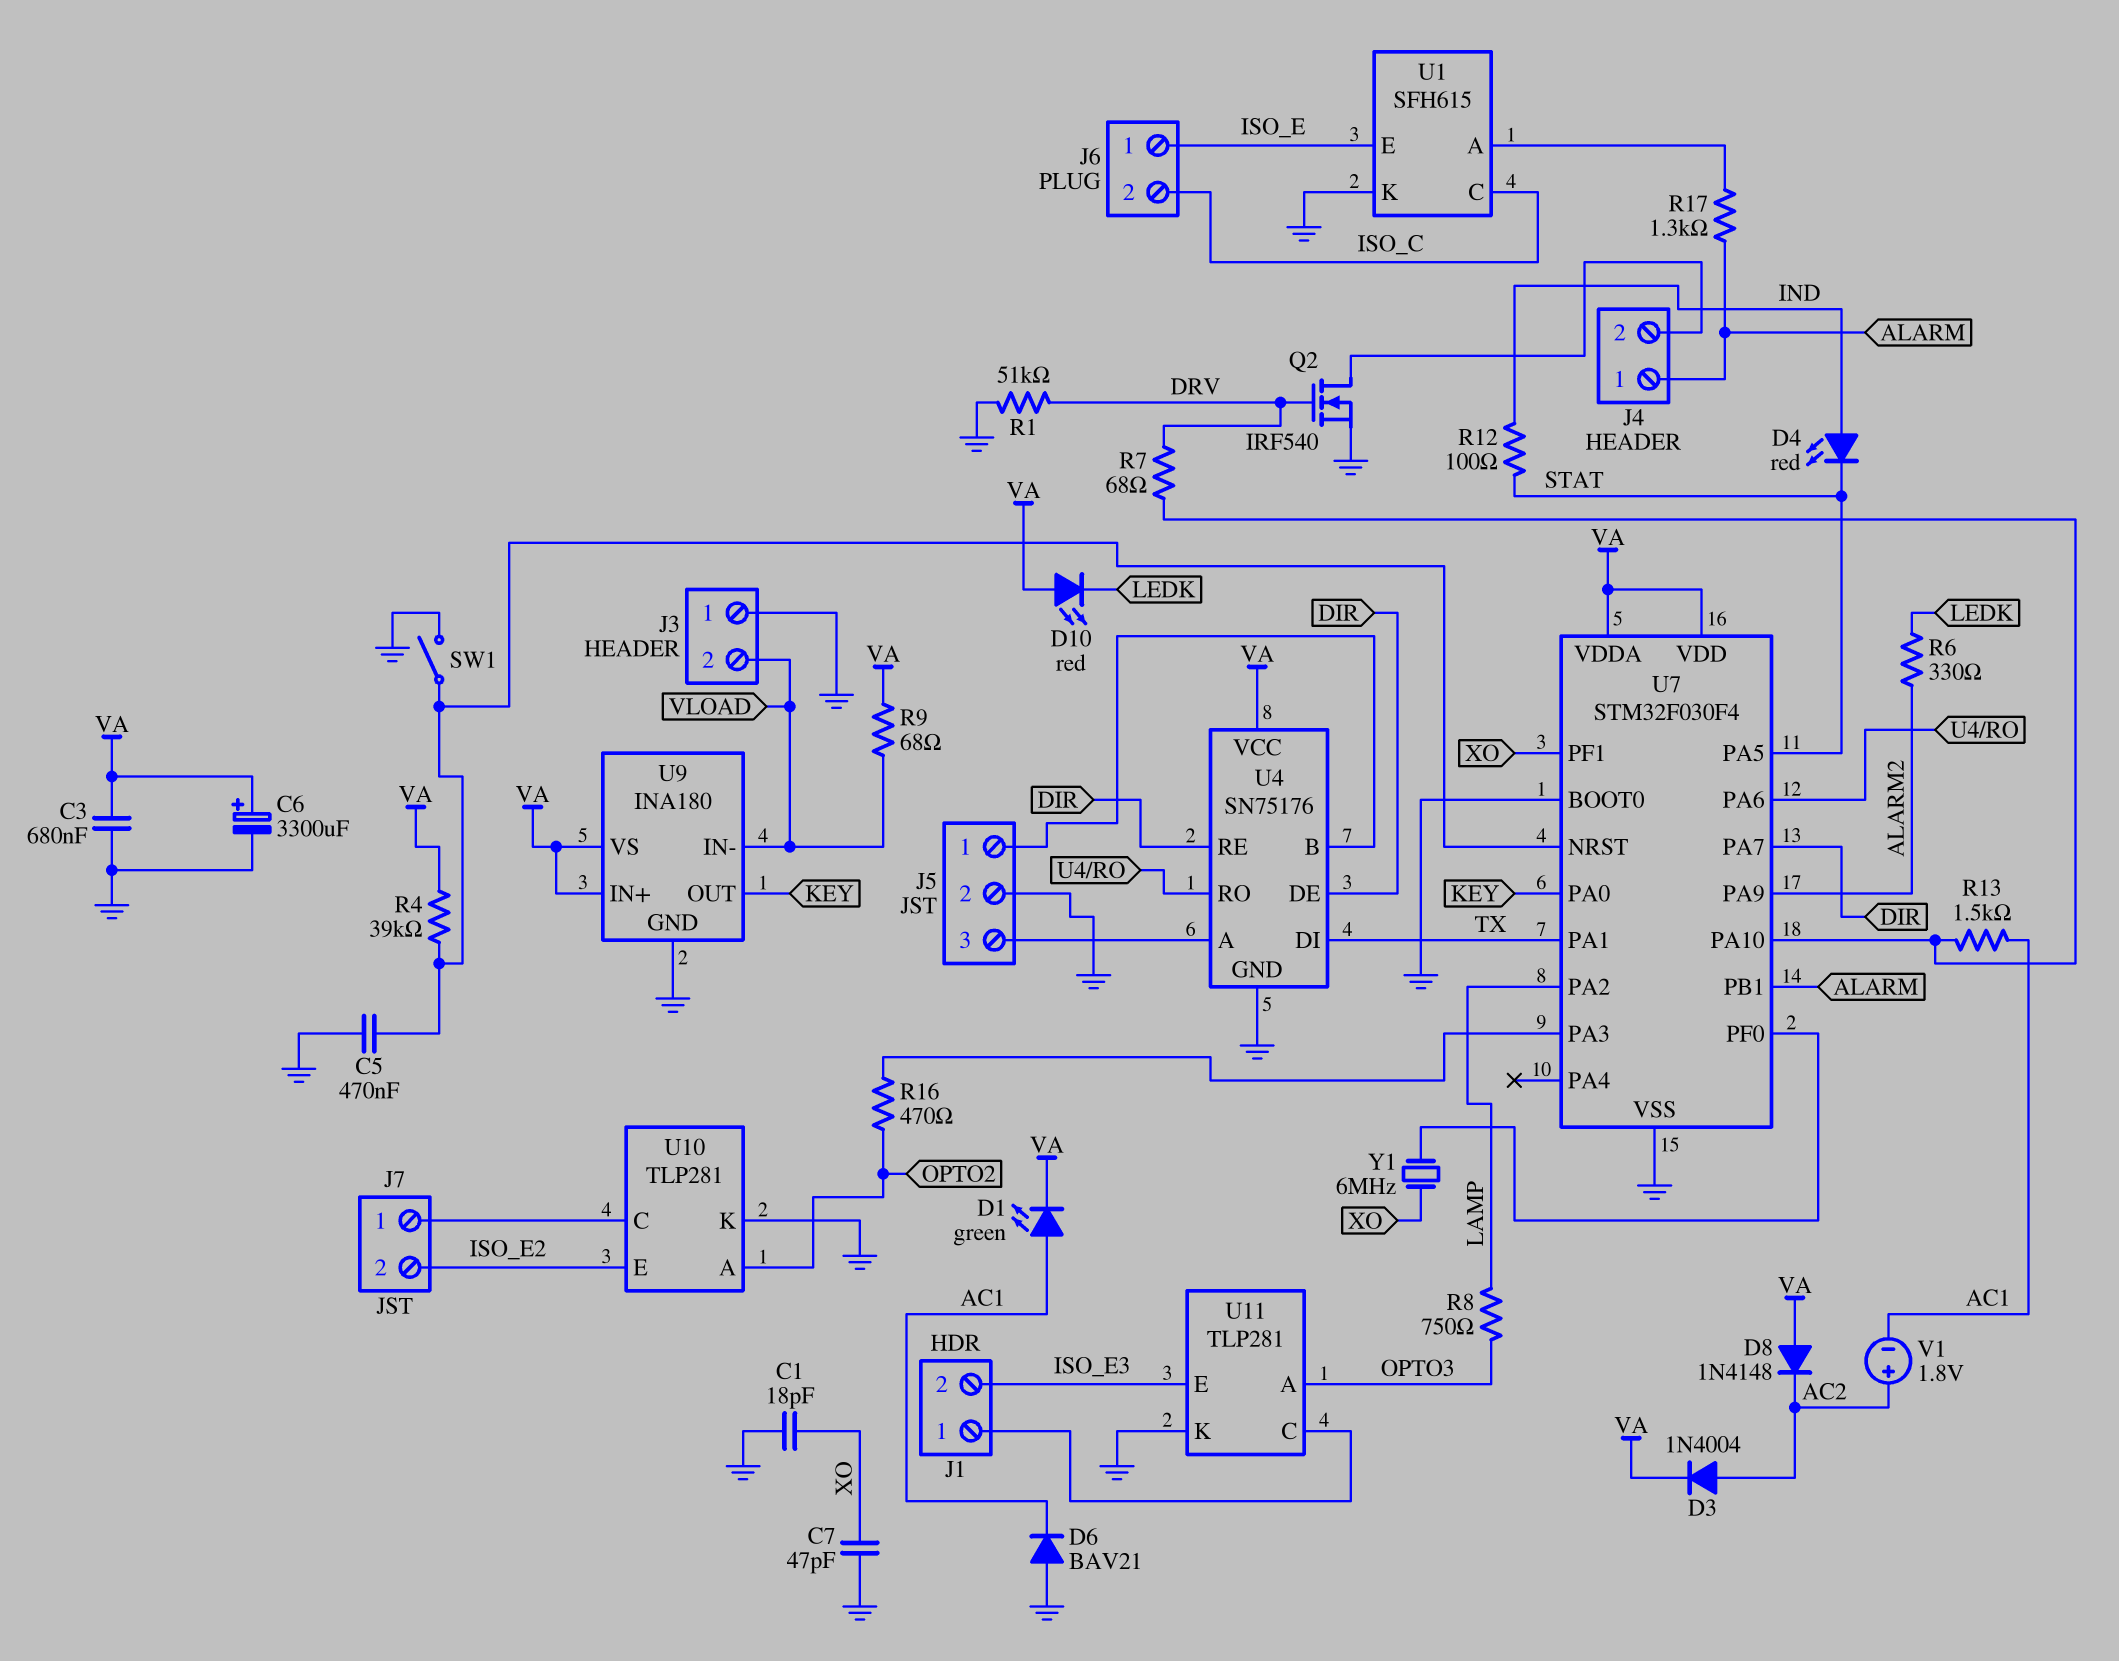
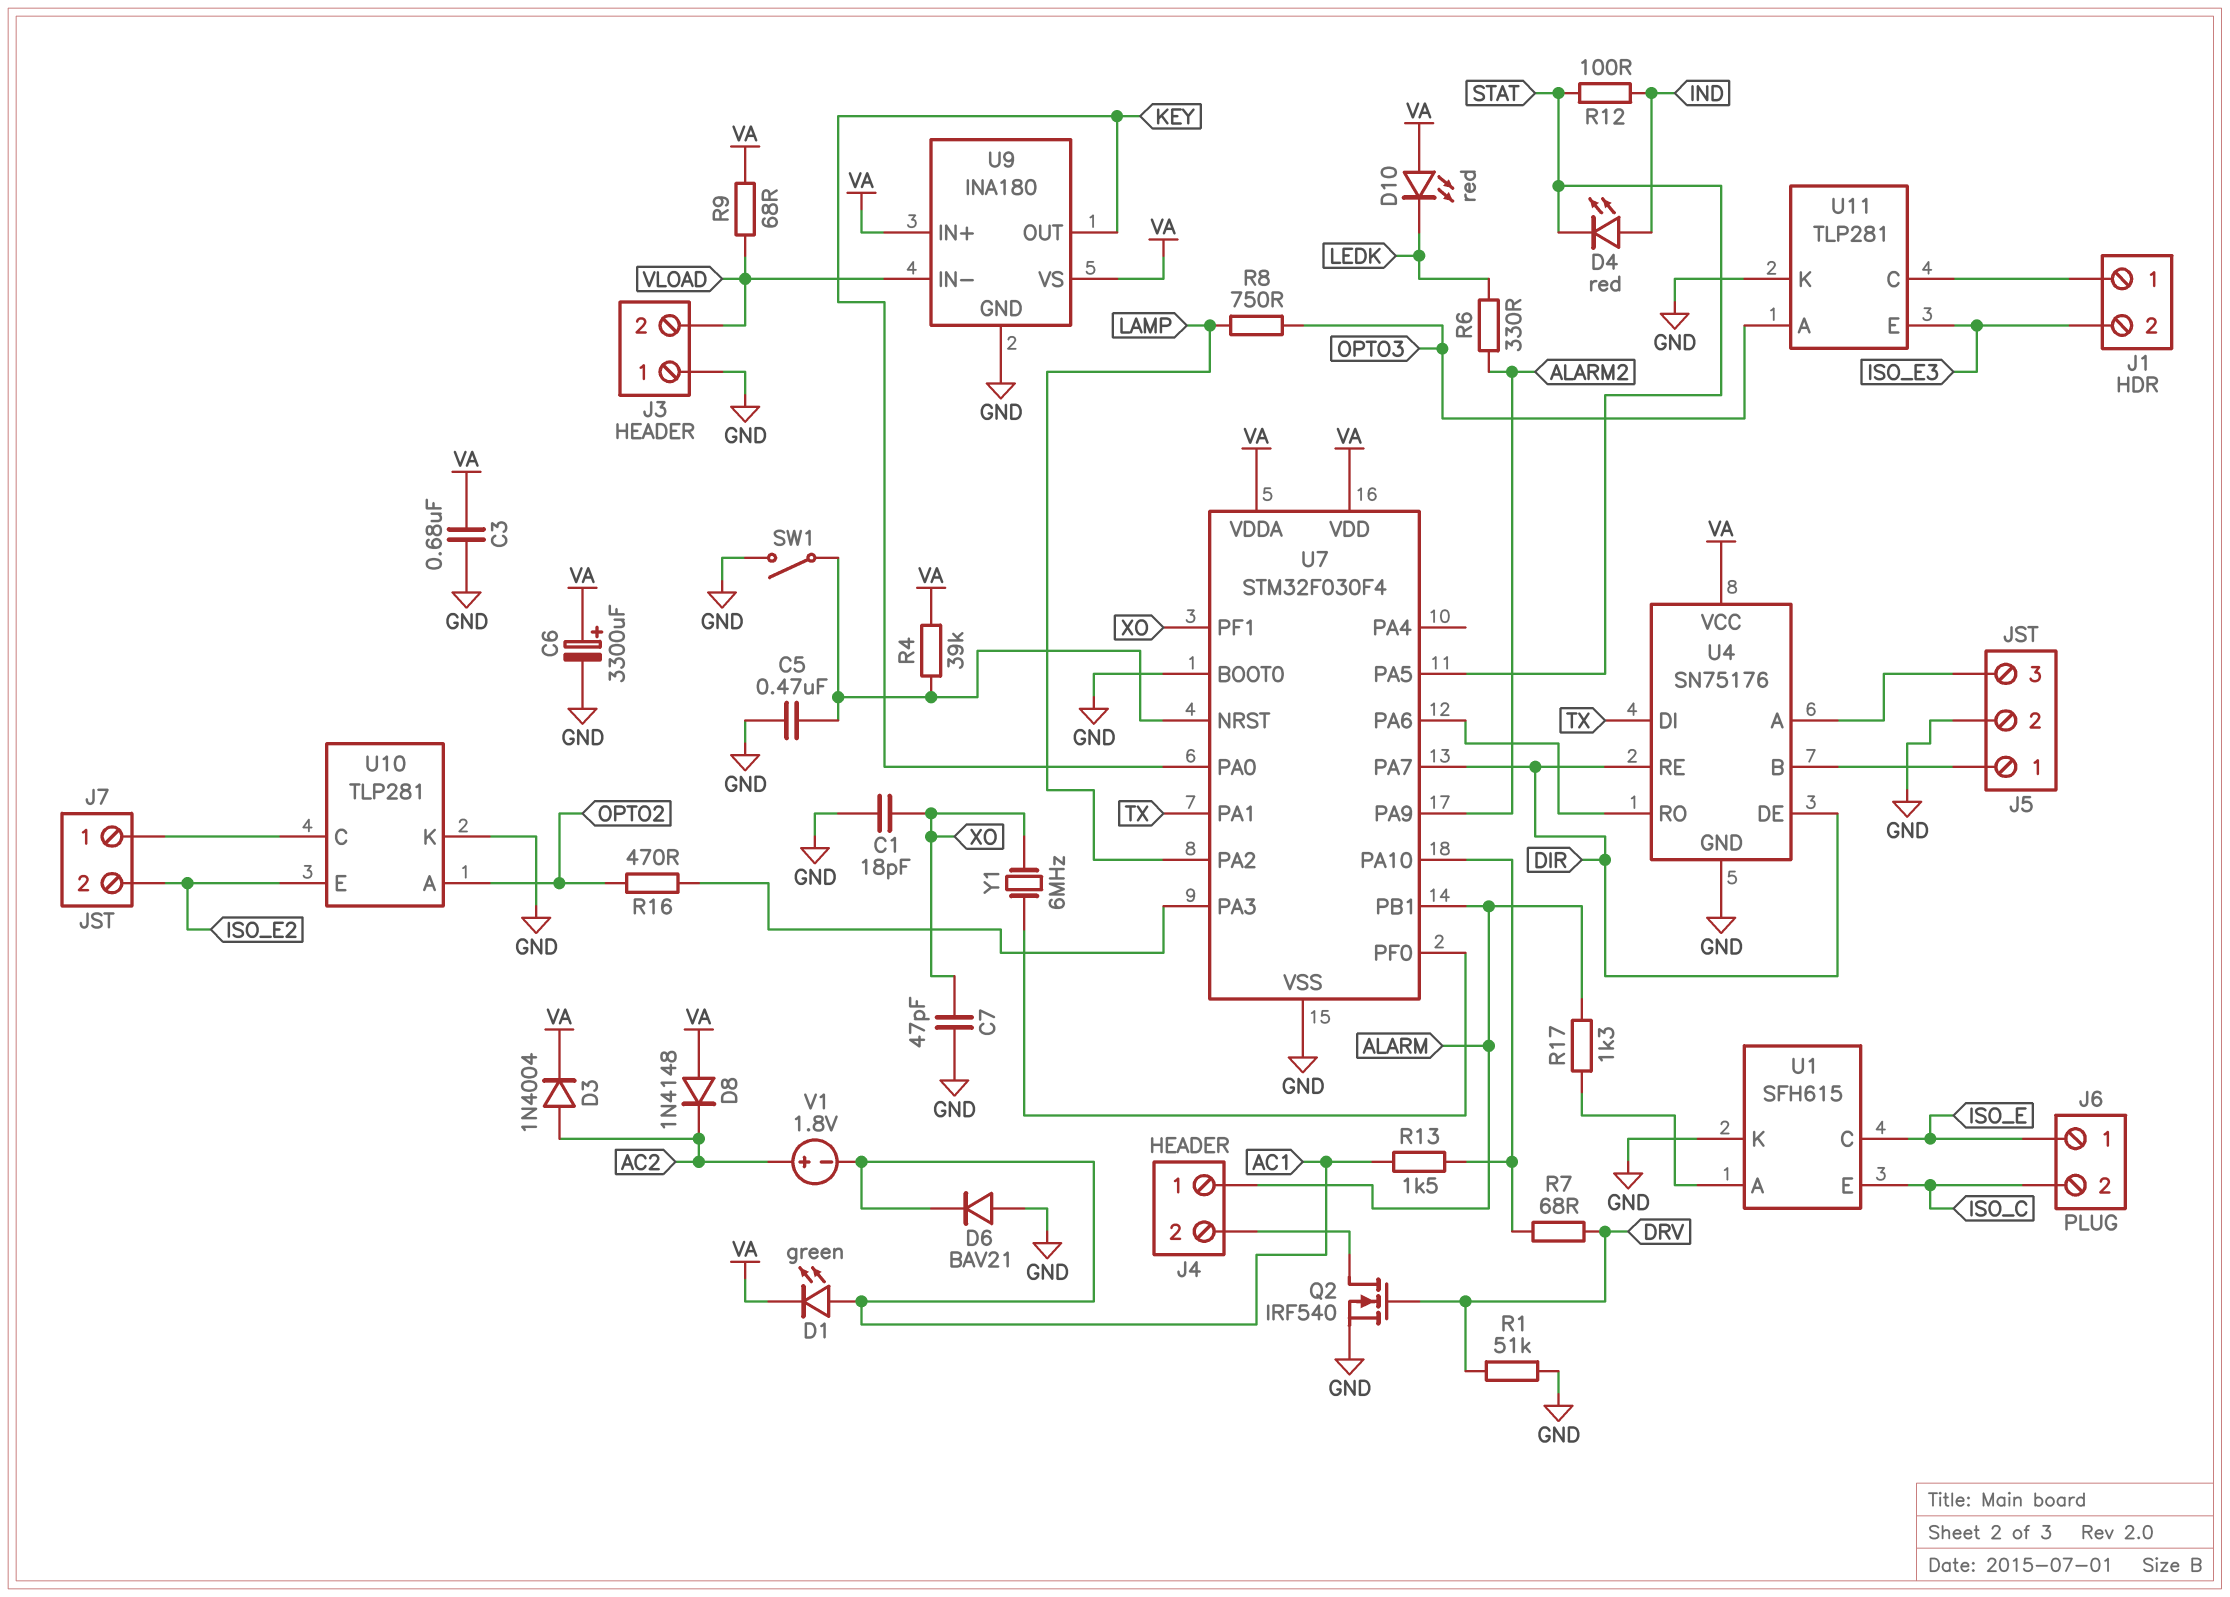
U1 pin C: ISO_C -> ISO_E
U1 pin E: ISO_E -> ISO_C

